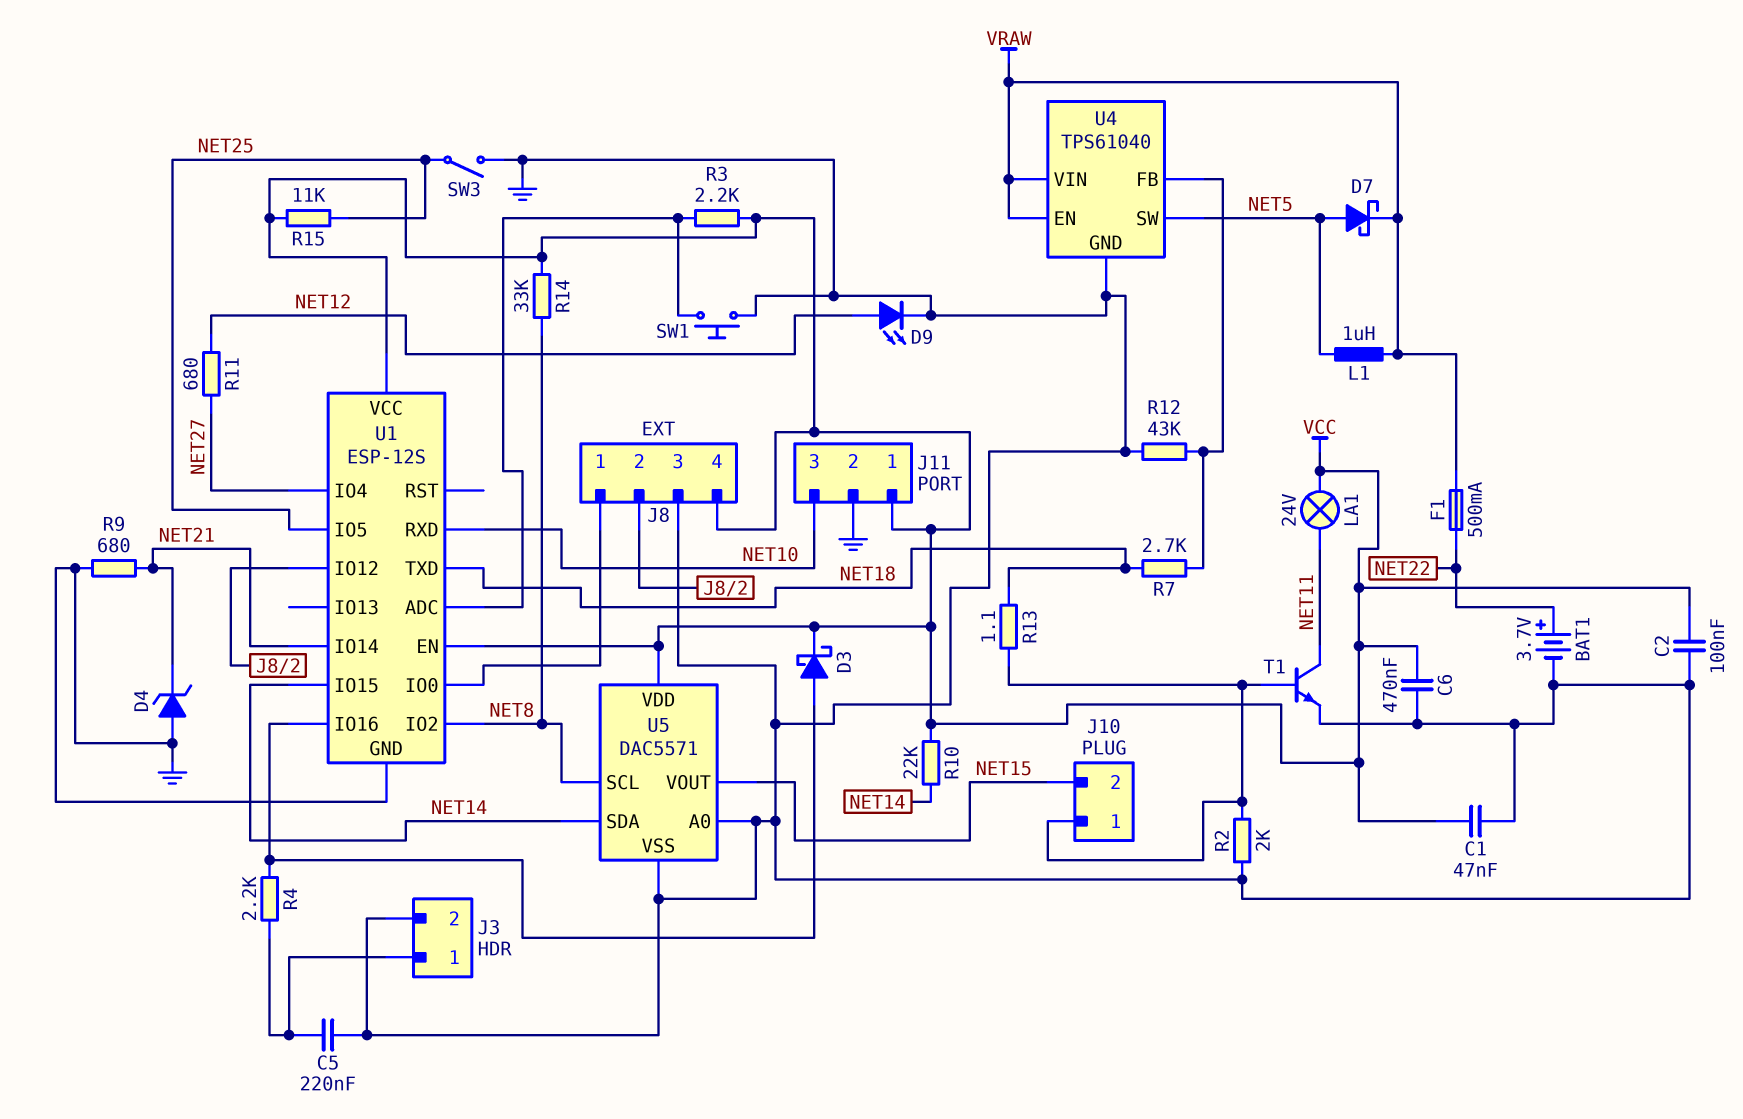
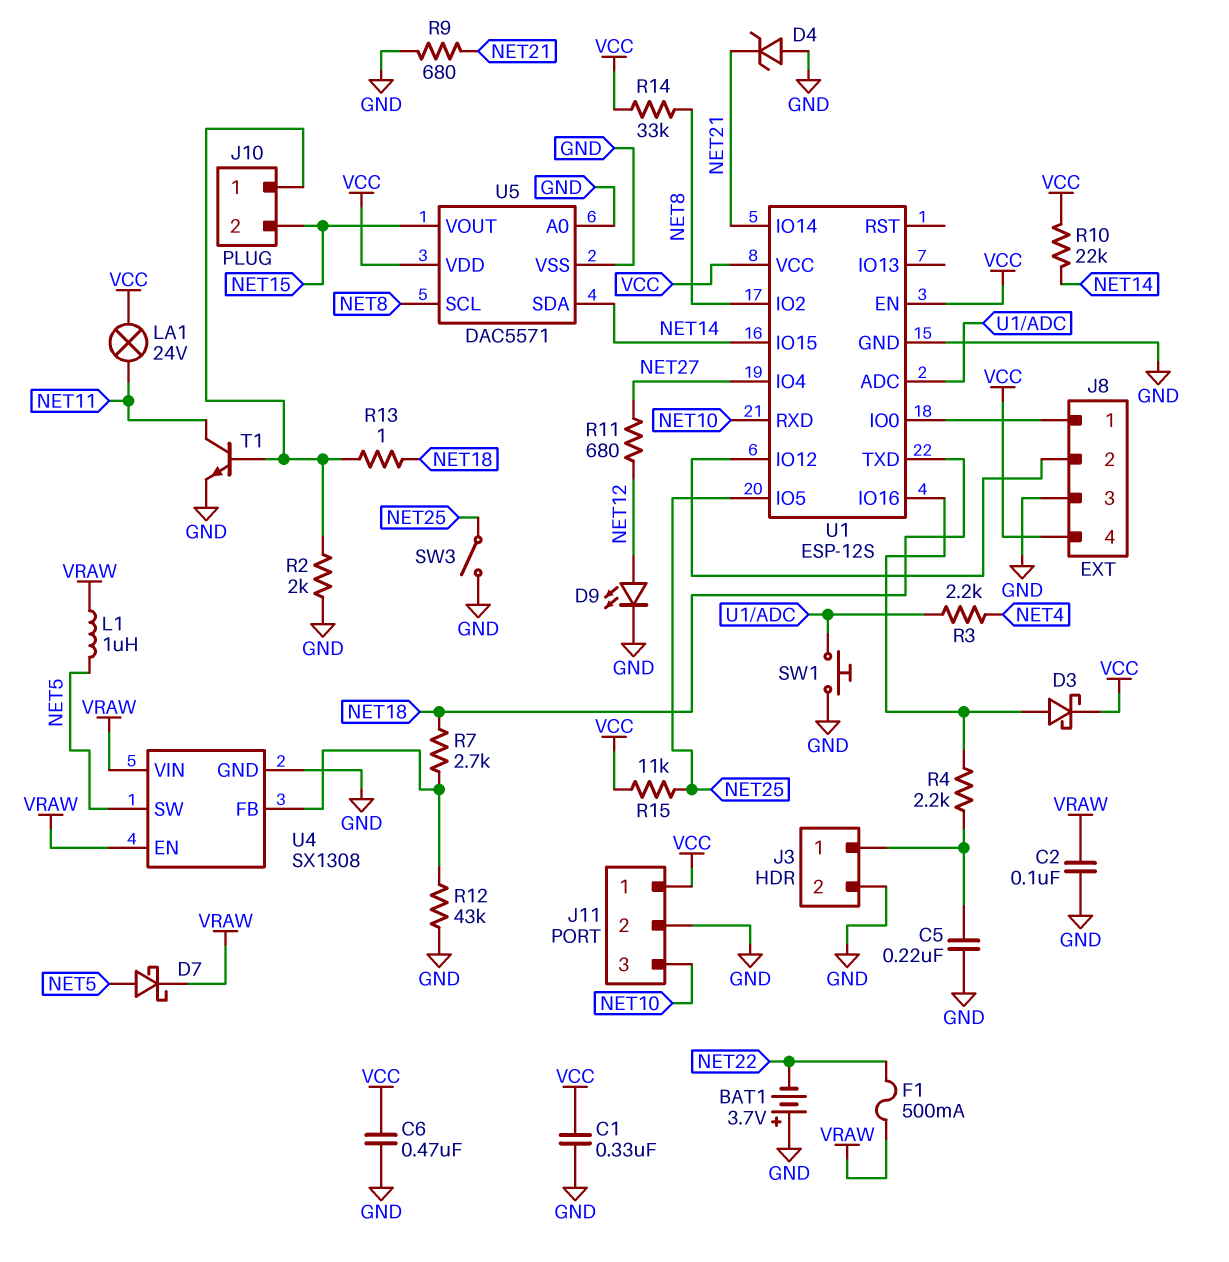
BAT1: 3.7V (plus NET22, minus GND) -> 3.7V (plus GND, minus NET22)
C1: 47nF (GND, VCC) -> 330nF (GND, VCC)
C2: 100nF (GND, VCC) -> 100nF (GND, VRAW)
R3: 2.2k (U1/ADC, VCC) -> 2.2k (NET4, U1/ADC)
R13: 1.1 (J10/1, NET18) -> 1 (J10/1, NET18)
U4: TPS61040 -> SX1308

